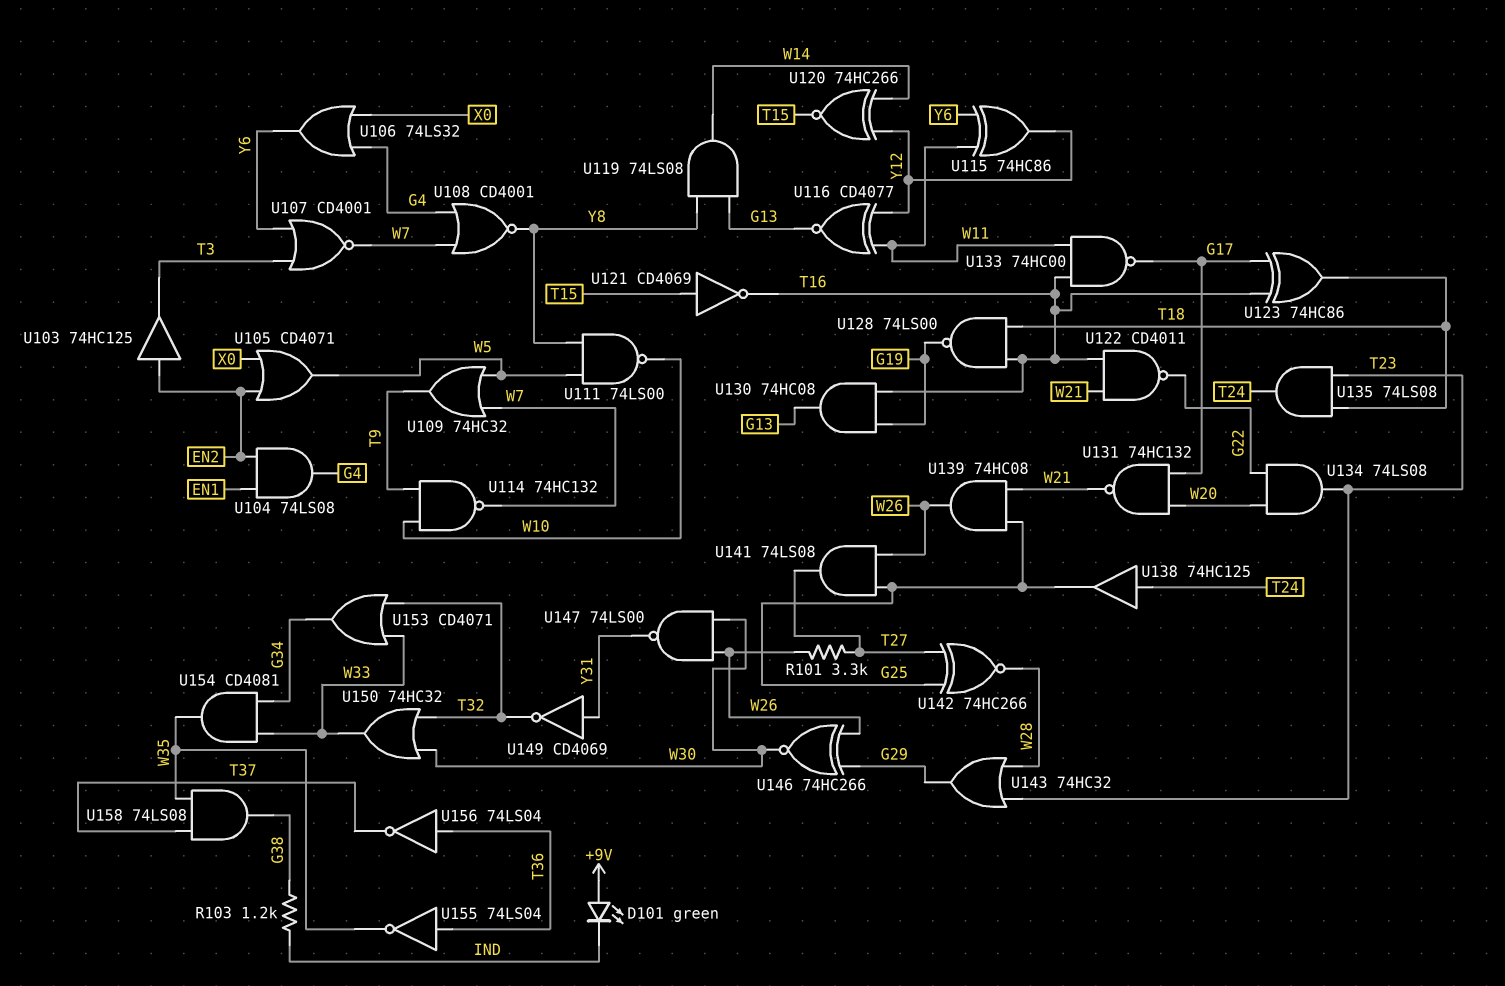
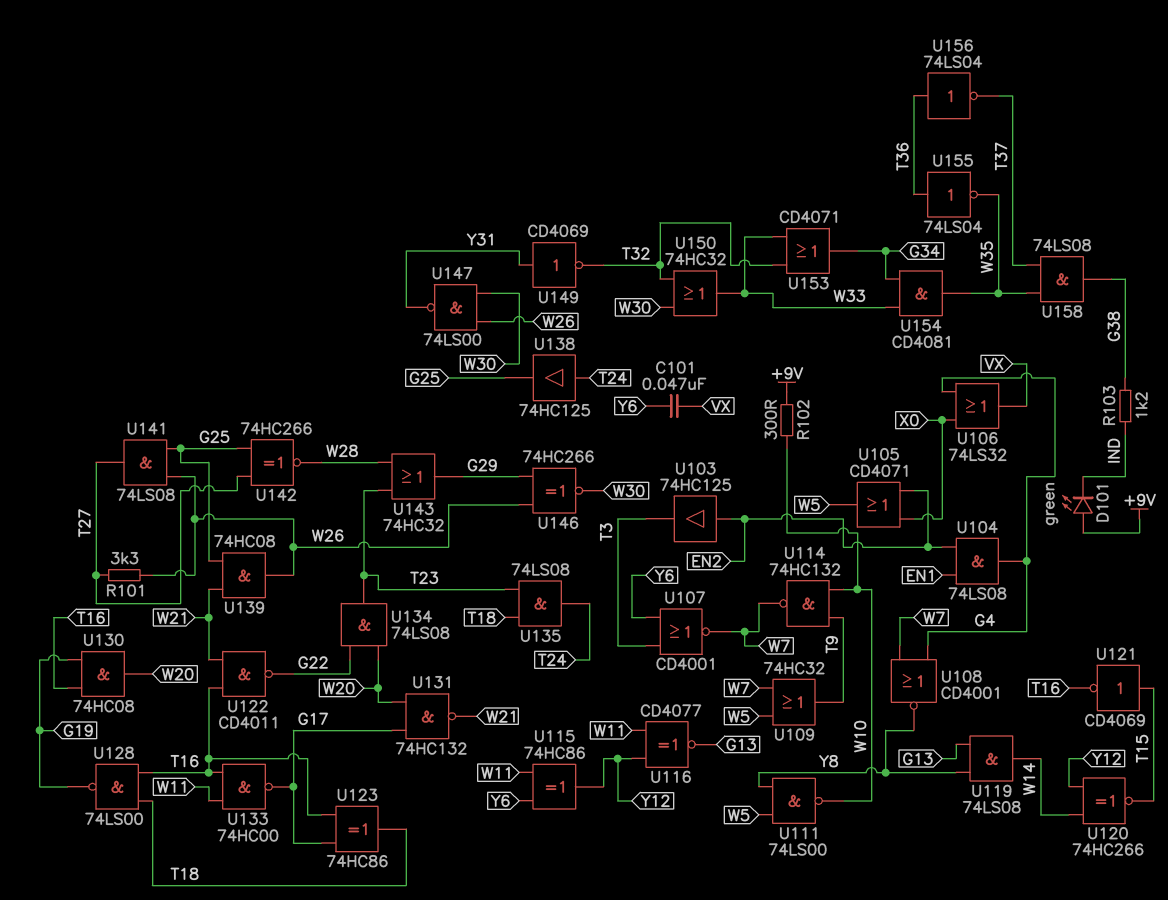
C101: none -> 47nF (VX, Y6)
R102: none -> 300 (+9V, W10)
U106: OR 74LS32 (in G4, in X0, out Y6) -> OR 74LS32 (in G4, in X0, out VX)
U130: AND 74HC08 (in G19, in T16, out G13) -> AND 74HC08 (in G19, in T16, out W20)

